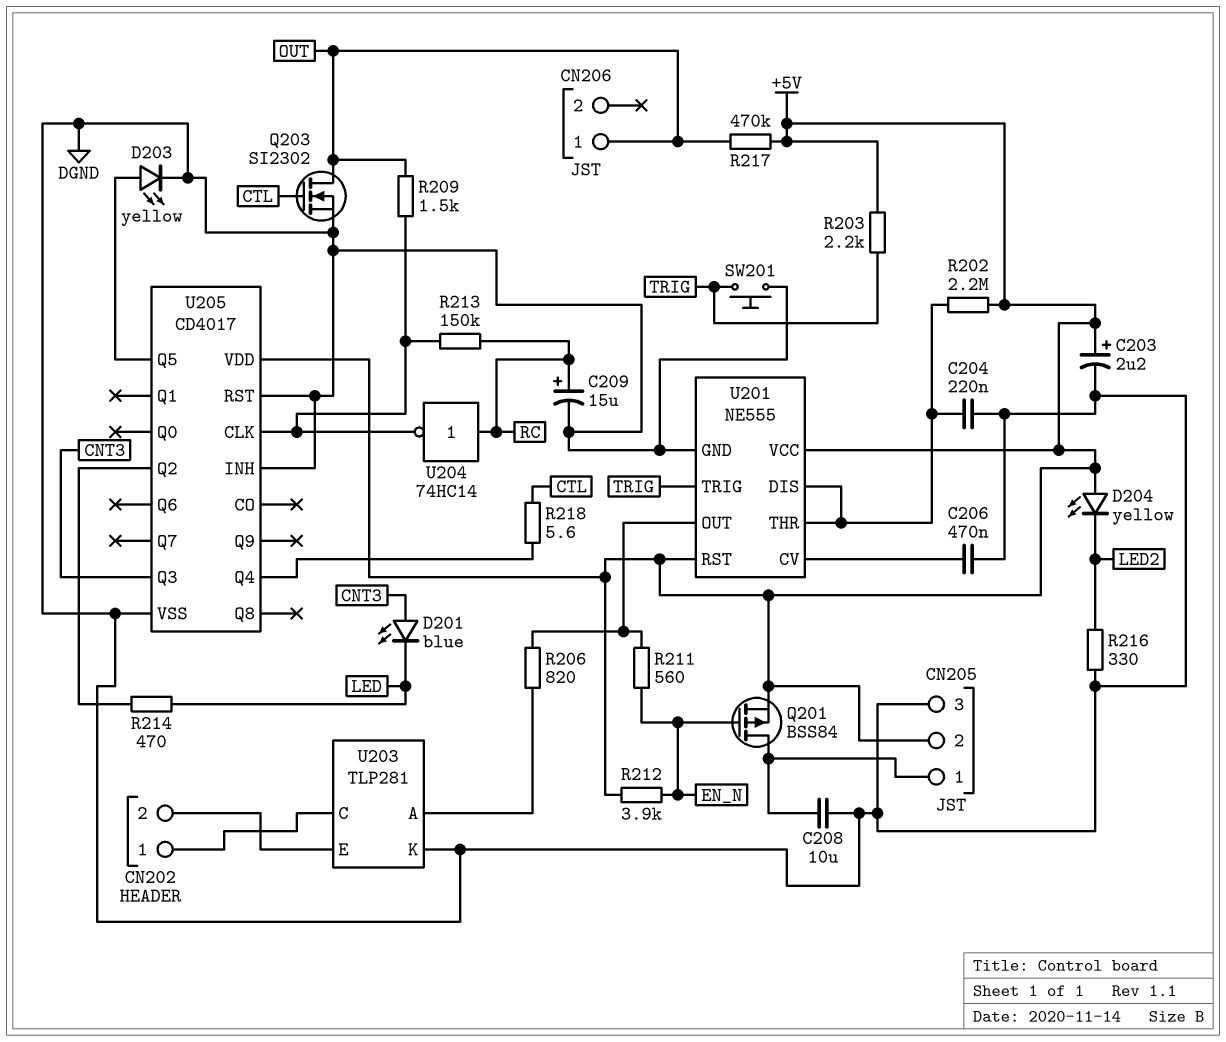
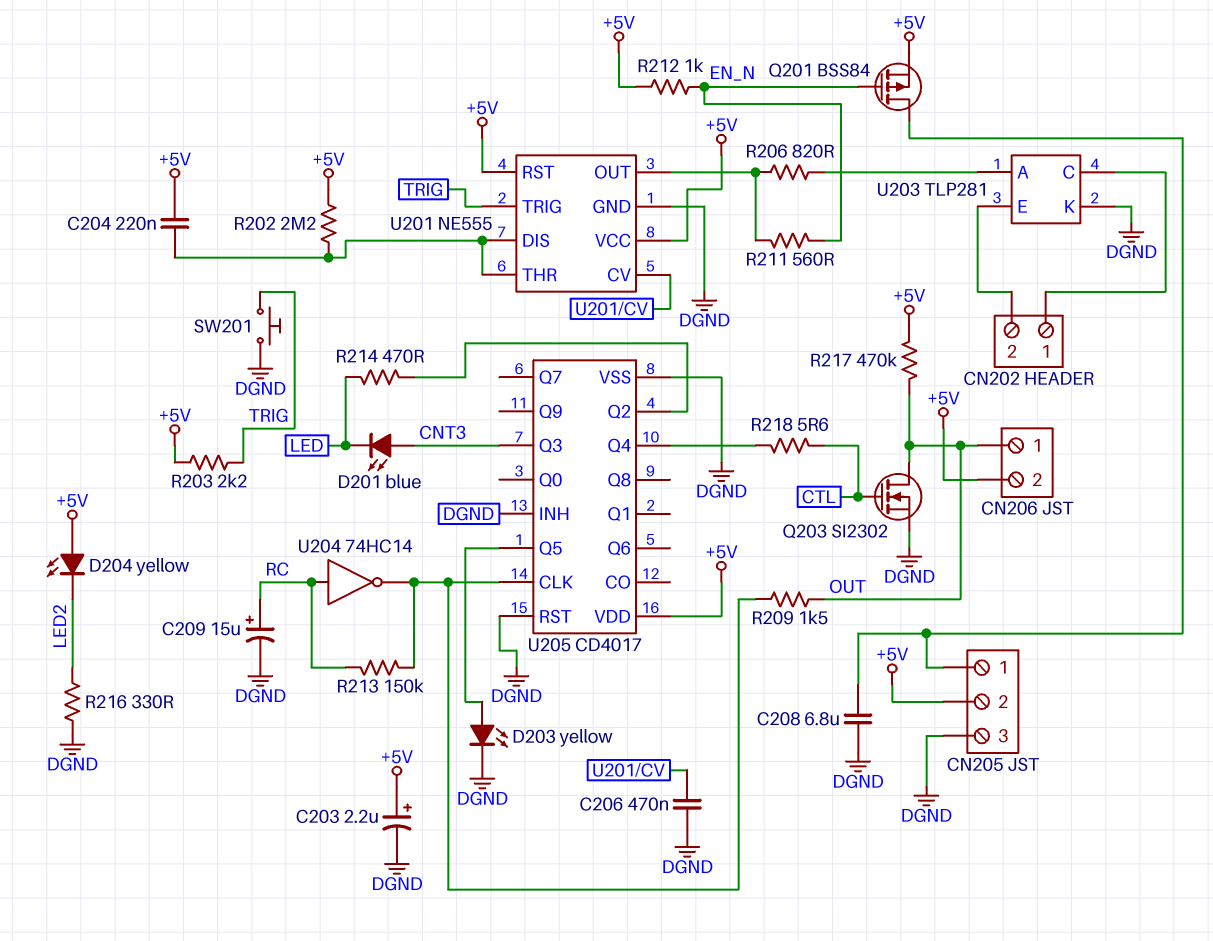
C204: 220nF (DGND, U201/DIS) -> 220nF (+5V, U201/DIS)
C208: 10uF (CN205/1, DGND) -> 6.8uF (CN205/1, DGND)
CN206 pin 2: none -> +5V
R212: 3.9k (+5V, EN_N) -> 1k (+5V, EN_N)

